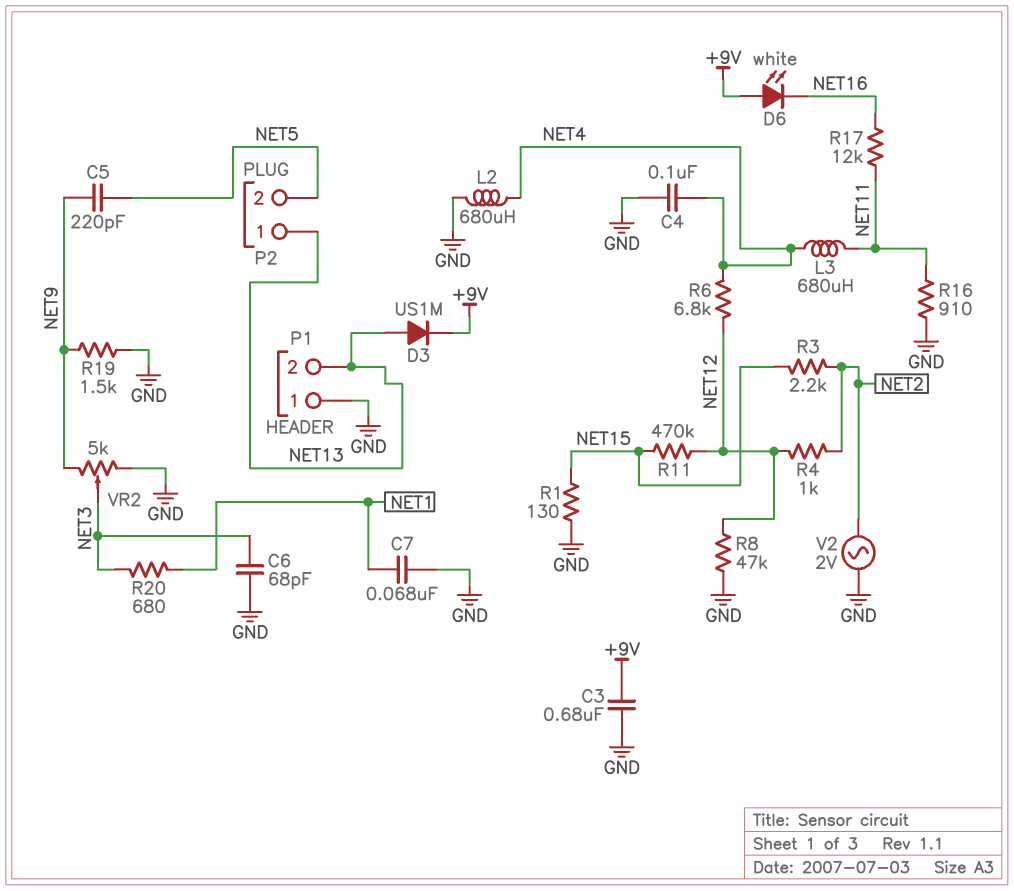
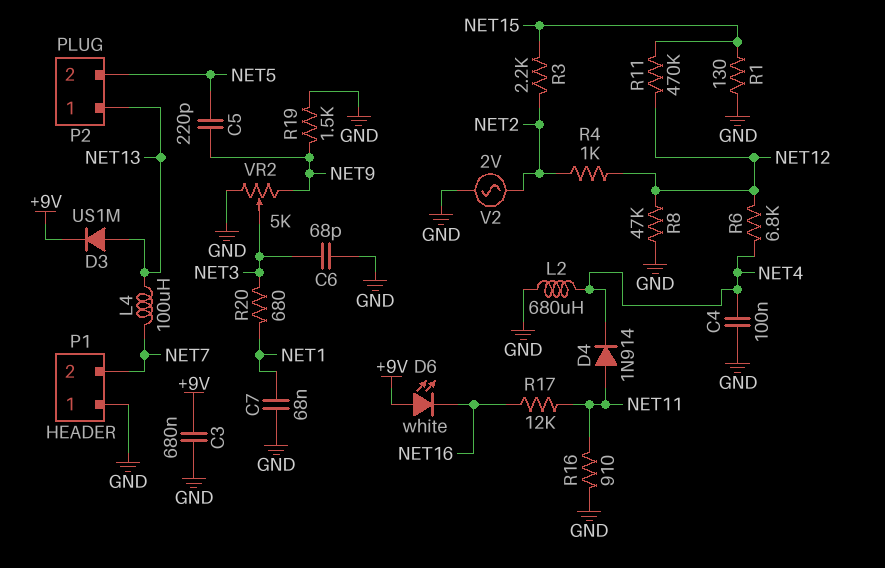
D4: none -> diode 1N914 (A NET11, K NET4)
L3: 680uH (NET4, NET11) -> none
L4: none -> 100uH (NET7, NET13)
P1 pin 2: NET13 -> NET7

